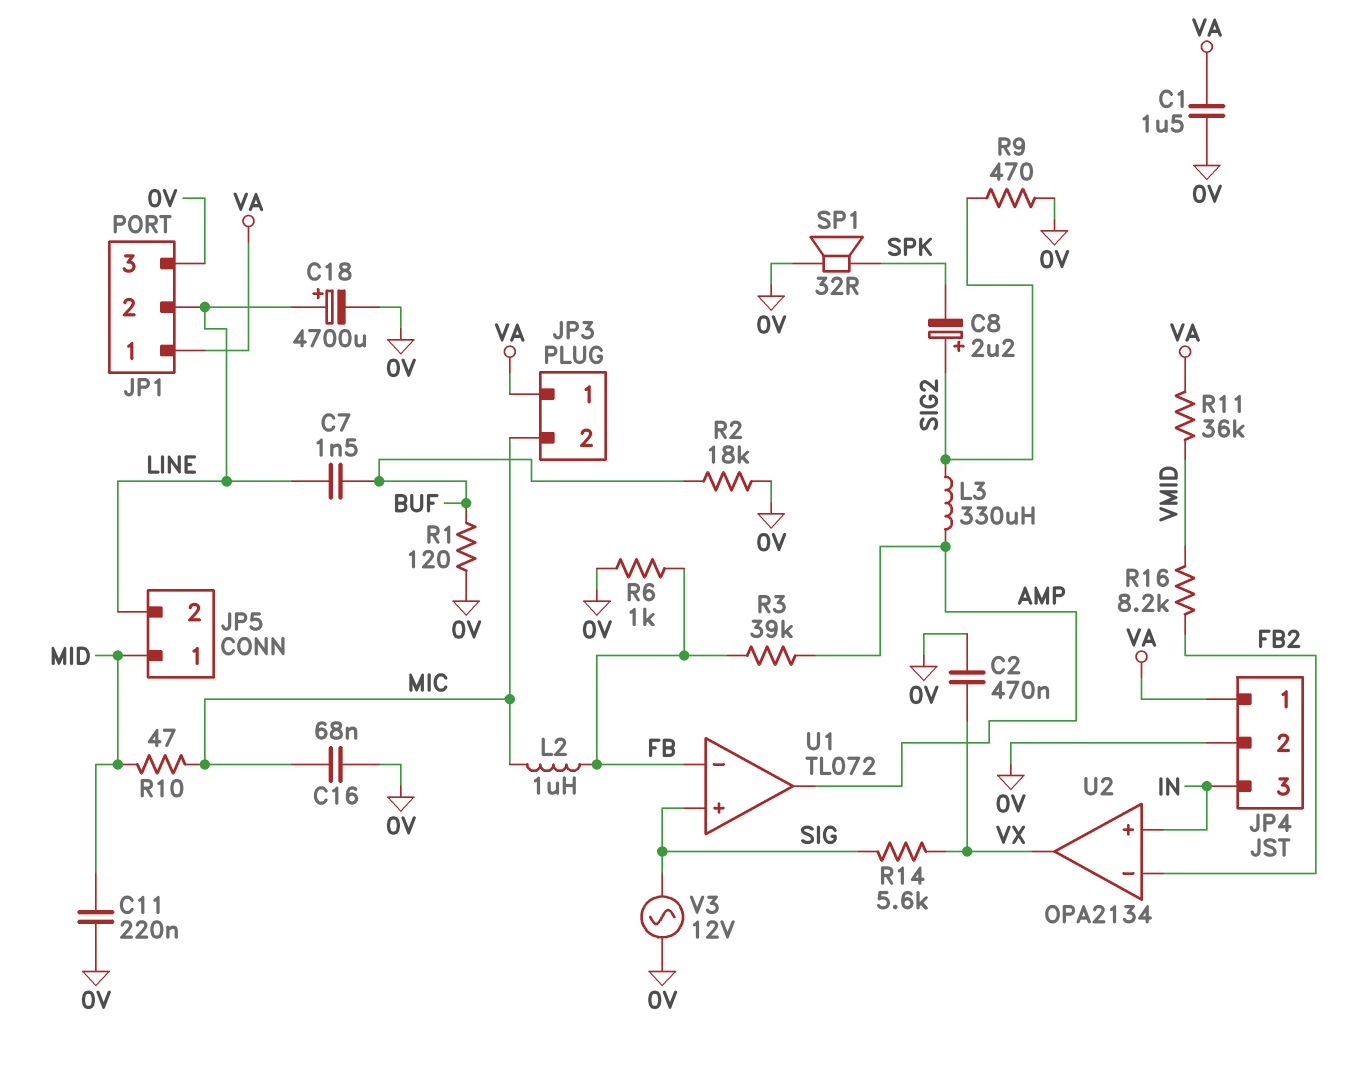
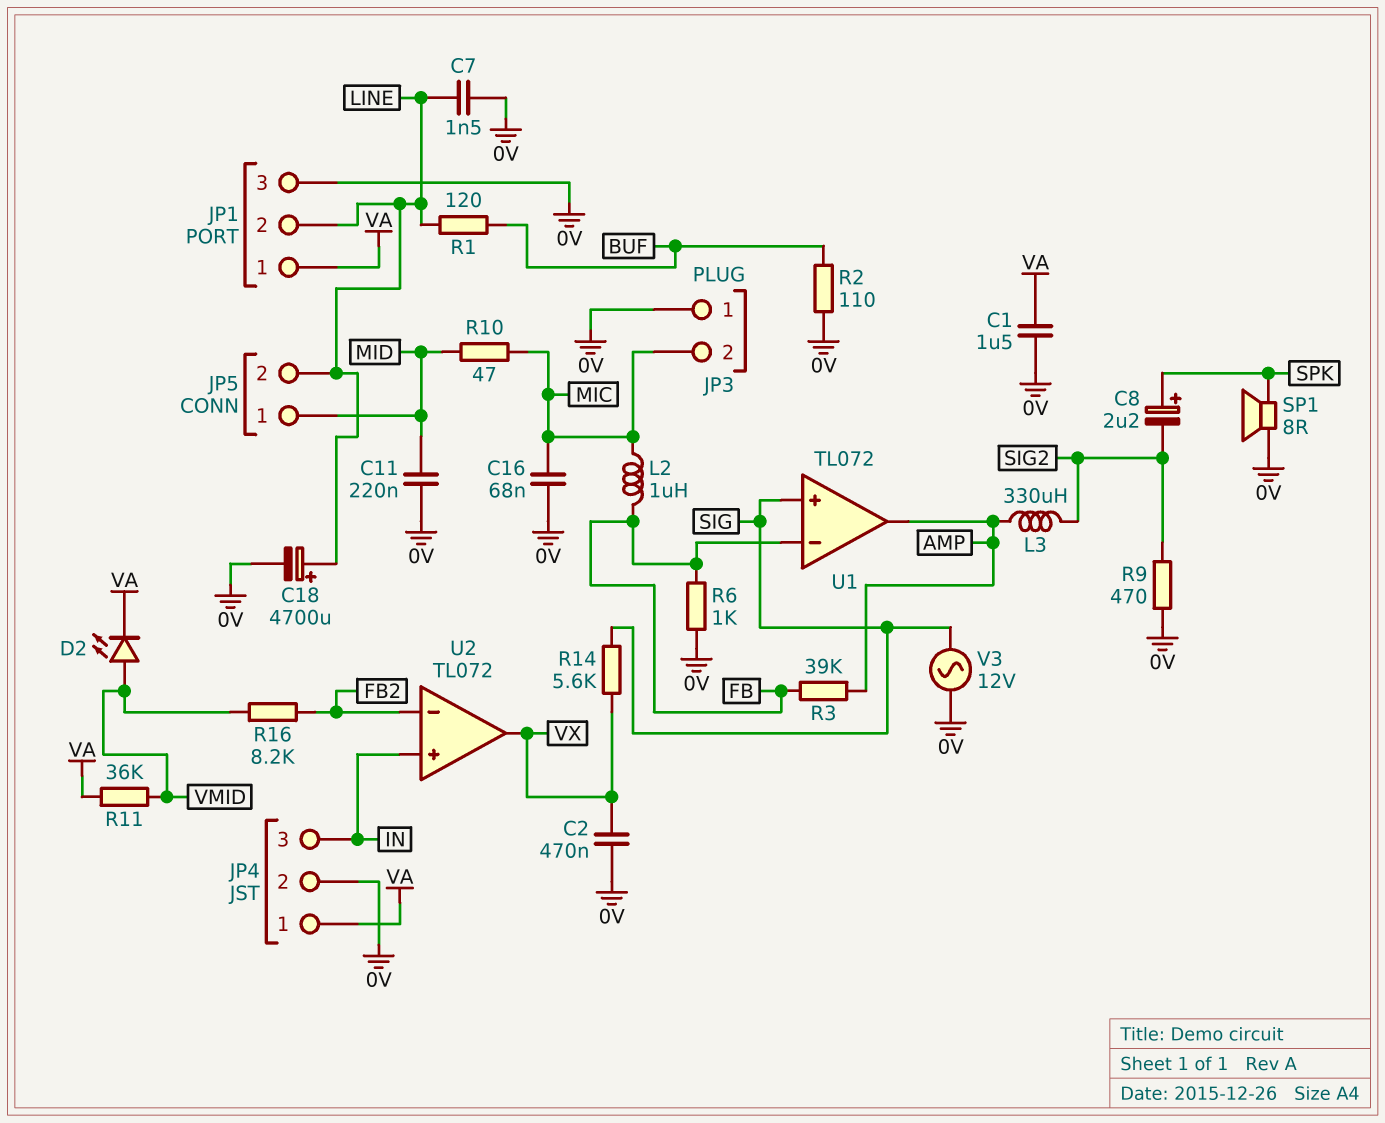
C7: 1.5nF (BUF, LINE) -> 1.5nF (0V, LINE)
C8: 2.2uF (plus SIG2, minus SPK) -> 2.2uF (plus SPK, minus SIG2)
D2: none -> LED (A VMID, K VA)
JP3 pin 1: VA -> 0V
R1: 120 (0V, BUF) -> 120 (BUF, LINE)
R2: 18k (0V, BUF) -> 110 (0V, BUF)
SP1: speaker 32R (0V, SPK) -> speaker 8R (0V, SPK)
U2: OPA2134 -> TL072

